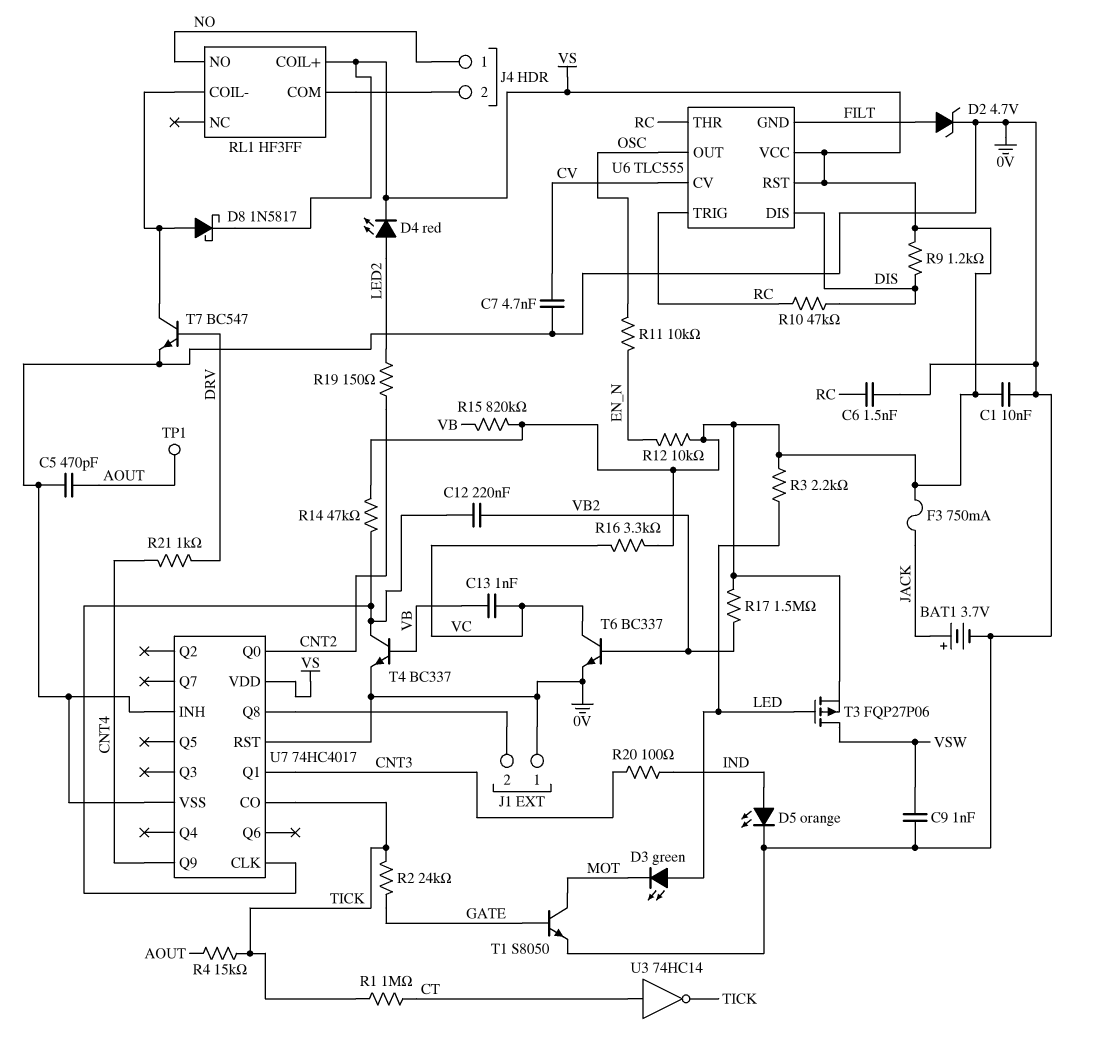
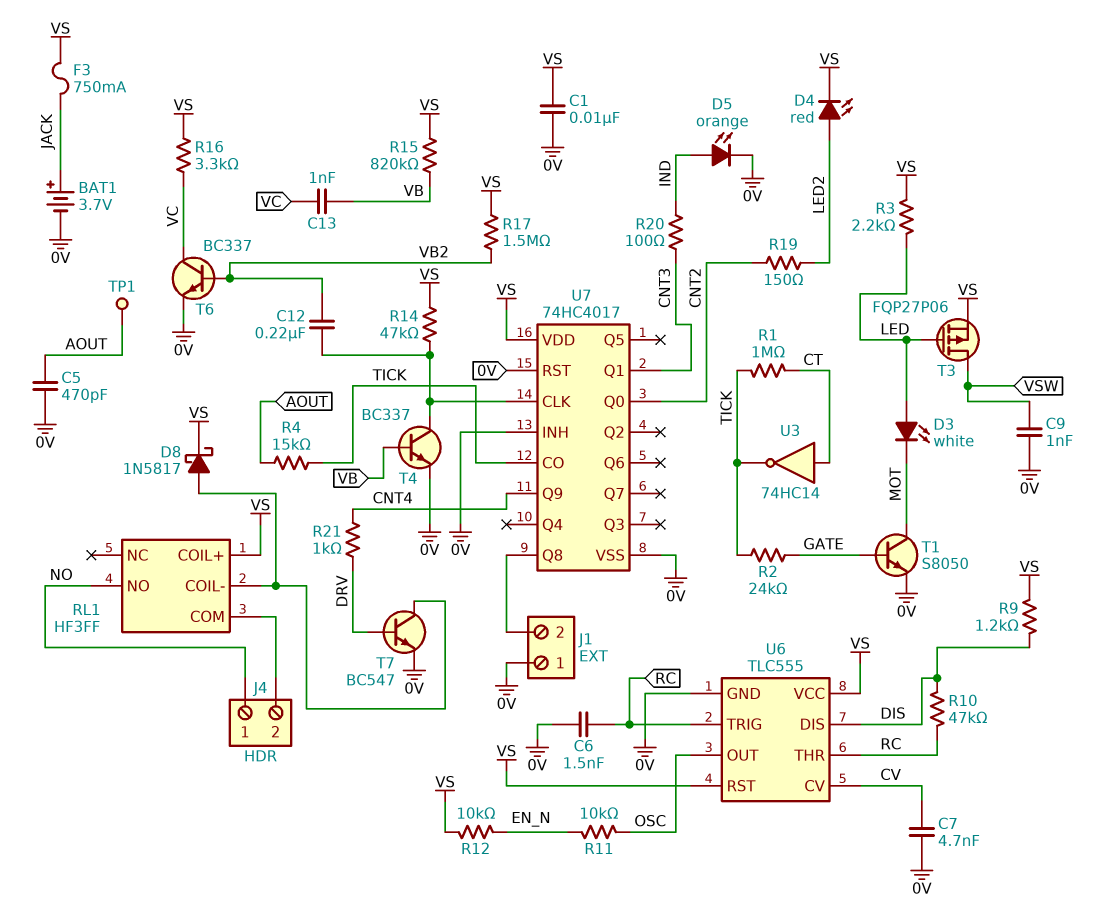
D2: zener 4.7V (A FILT, K 0V) -> none
D3: LED green (A LED, K MOT) -> LED white (A LED, K MOT)
U6 pin GND: FILT -> 0V

